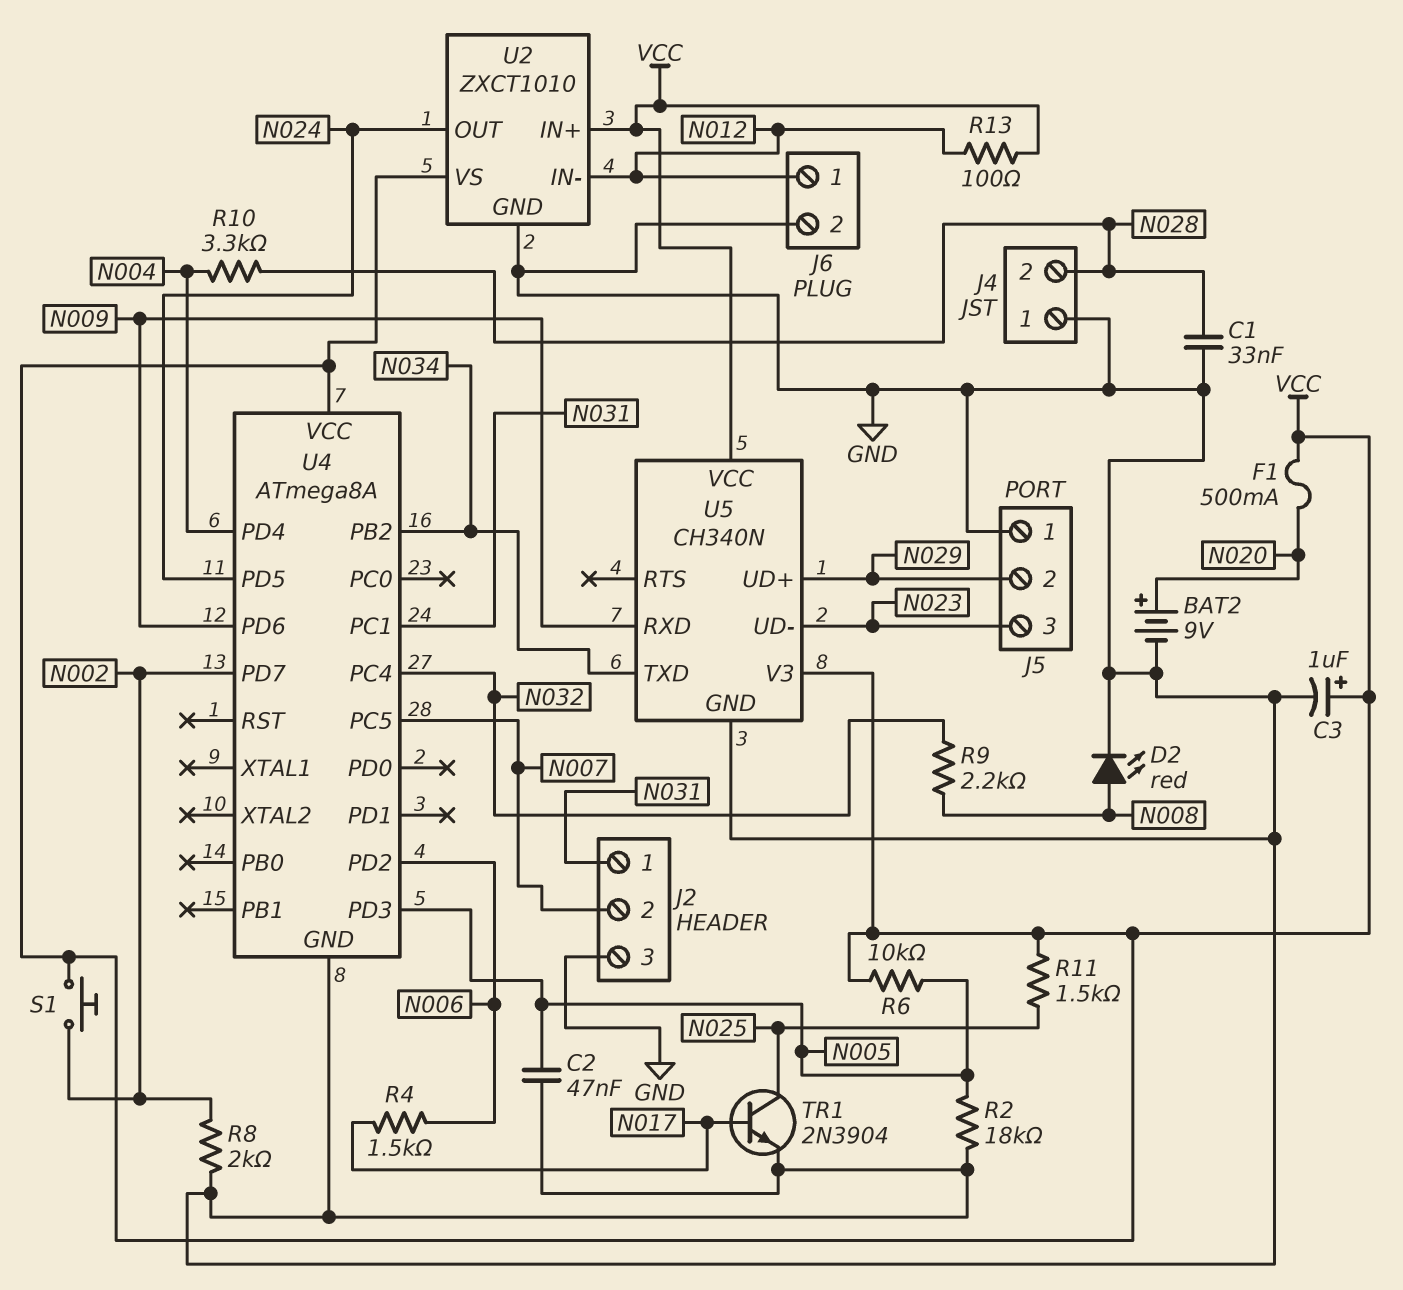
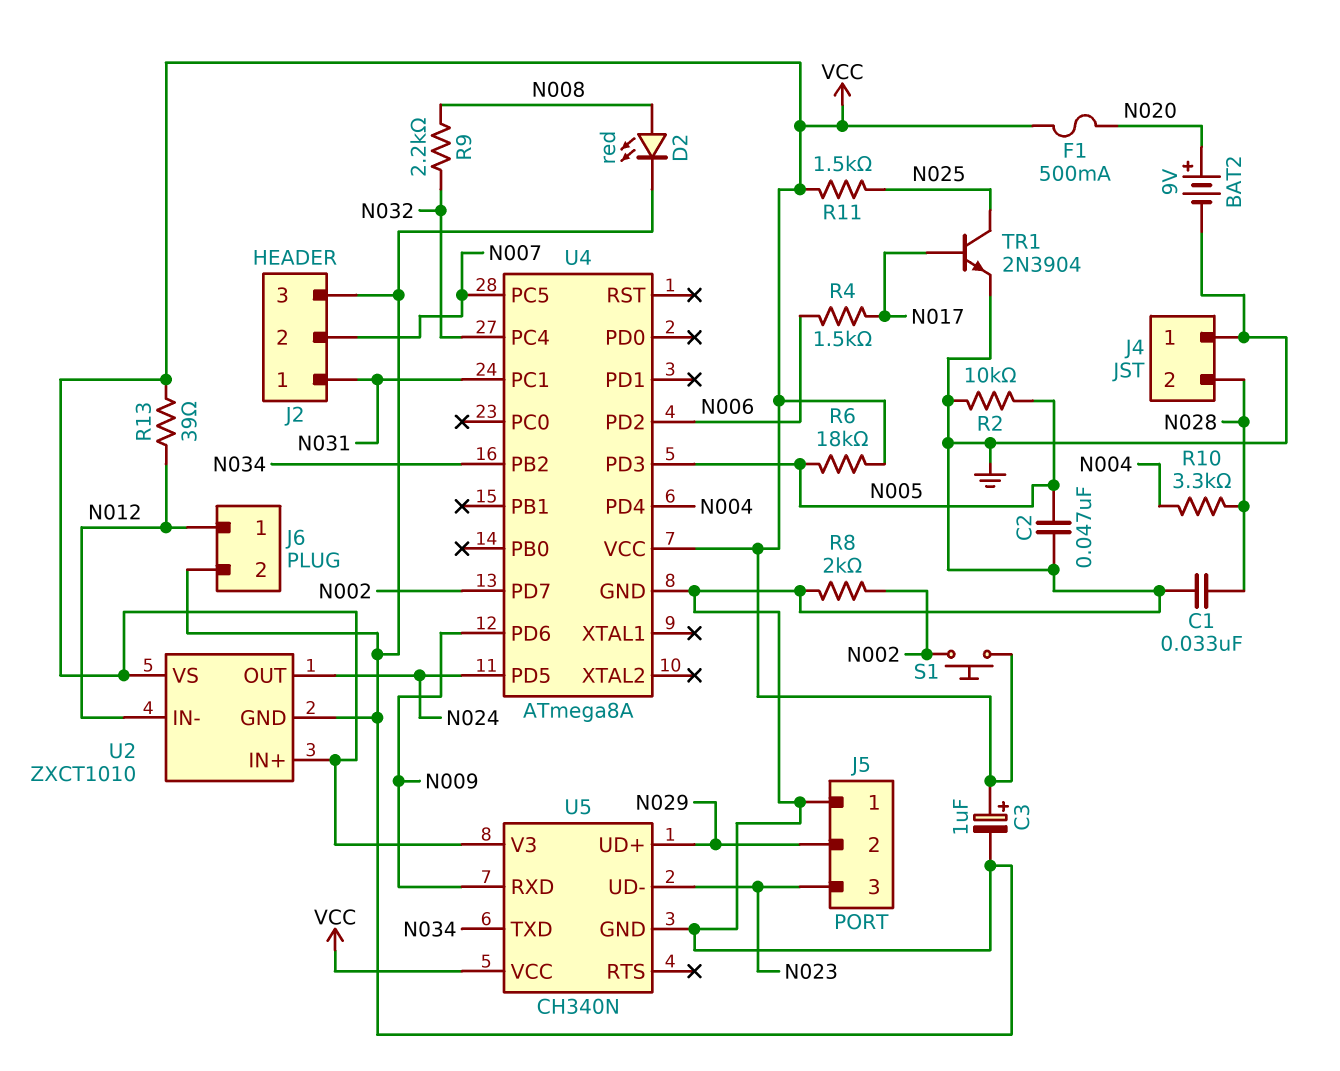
R2: 18k (GND, N005) -> 10k (GND, N005)
R6: 10k (N005, VCC) -> 18k (N005, VCC)
R13: 100 (N012, VCC) -> 39 (N012, VCC)

